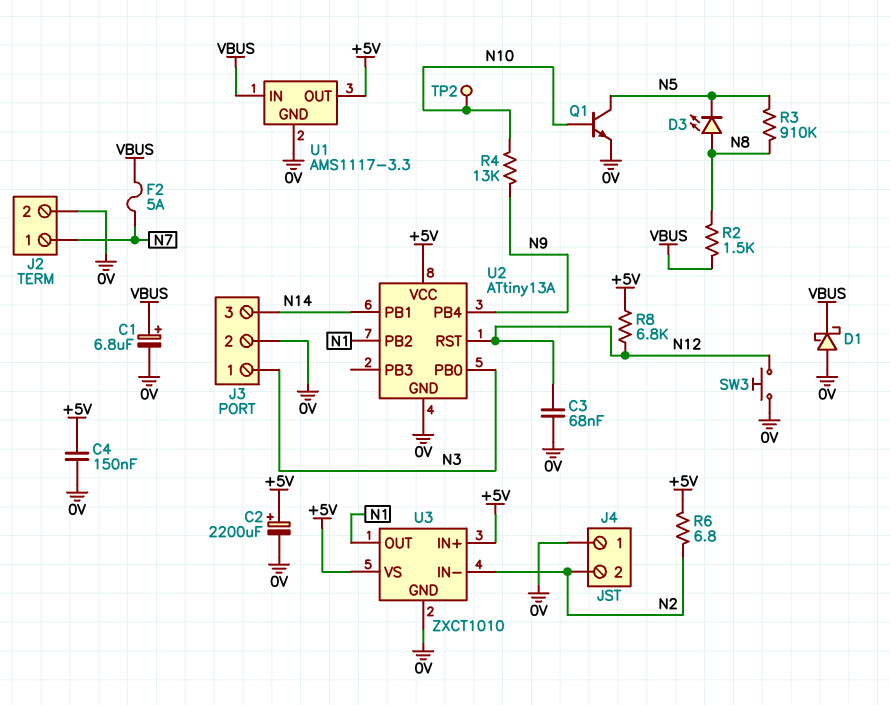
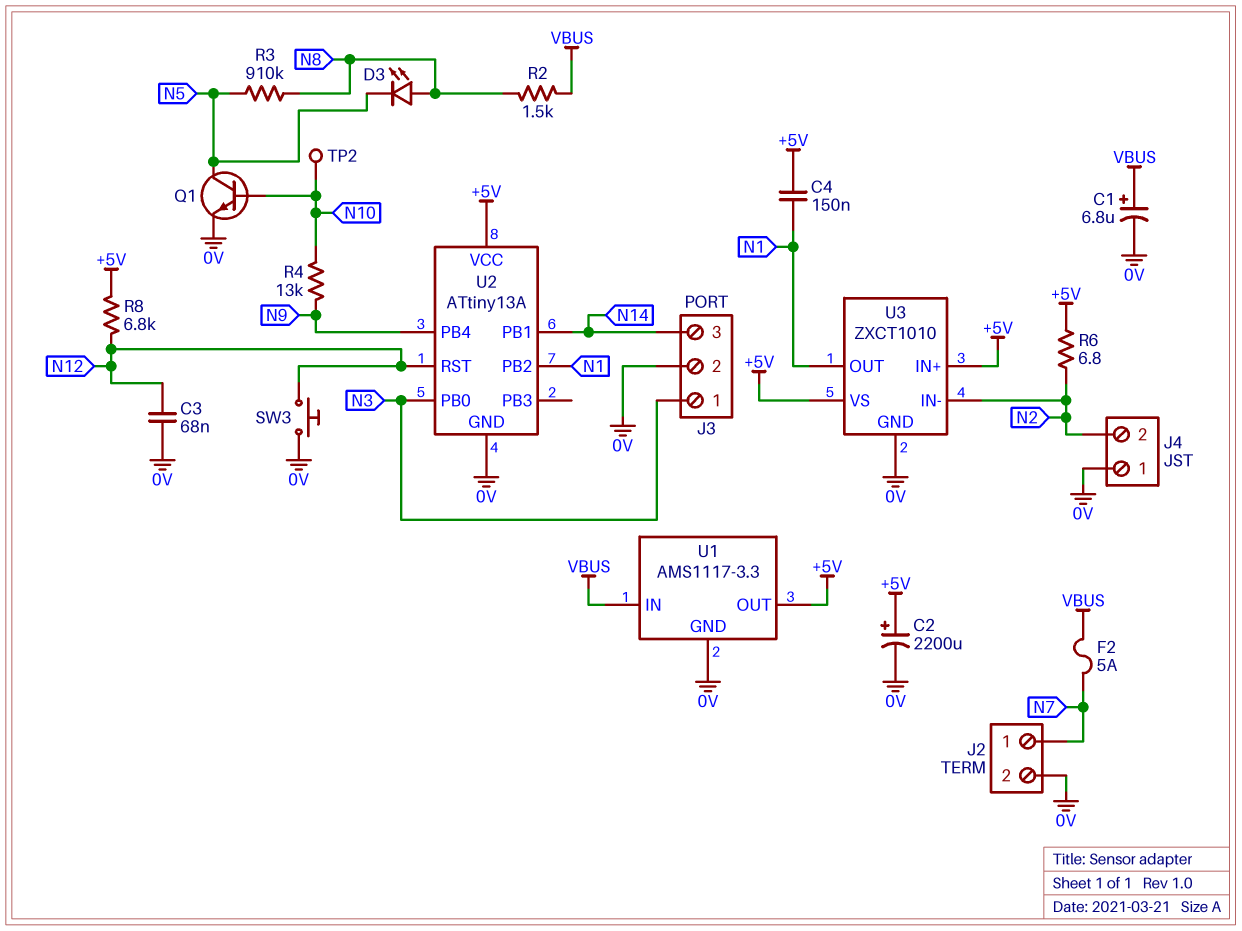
C4: 150nF (+5V, 0V) -> 150nF (+5V, N1)
D1: schottky (A 0V, K VBUS) -> none

